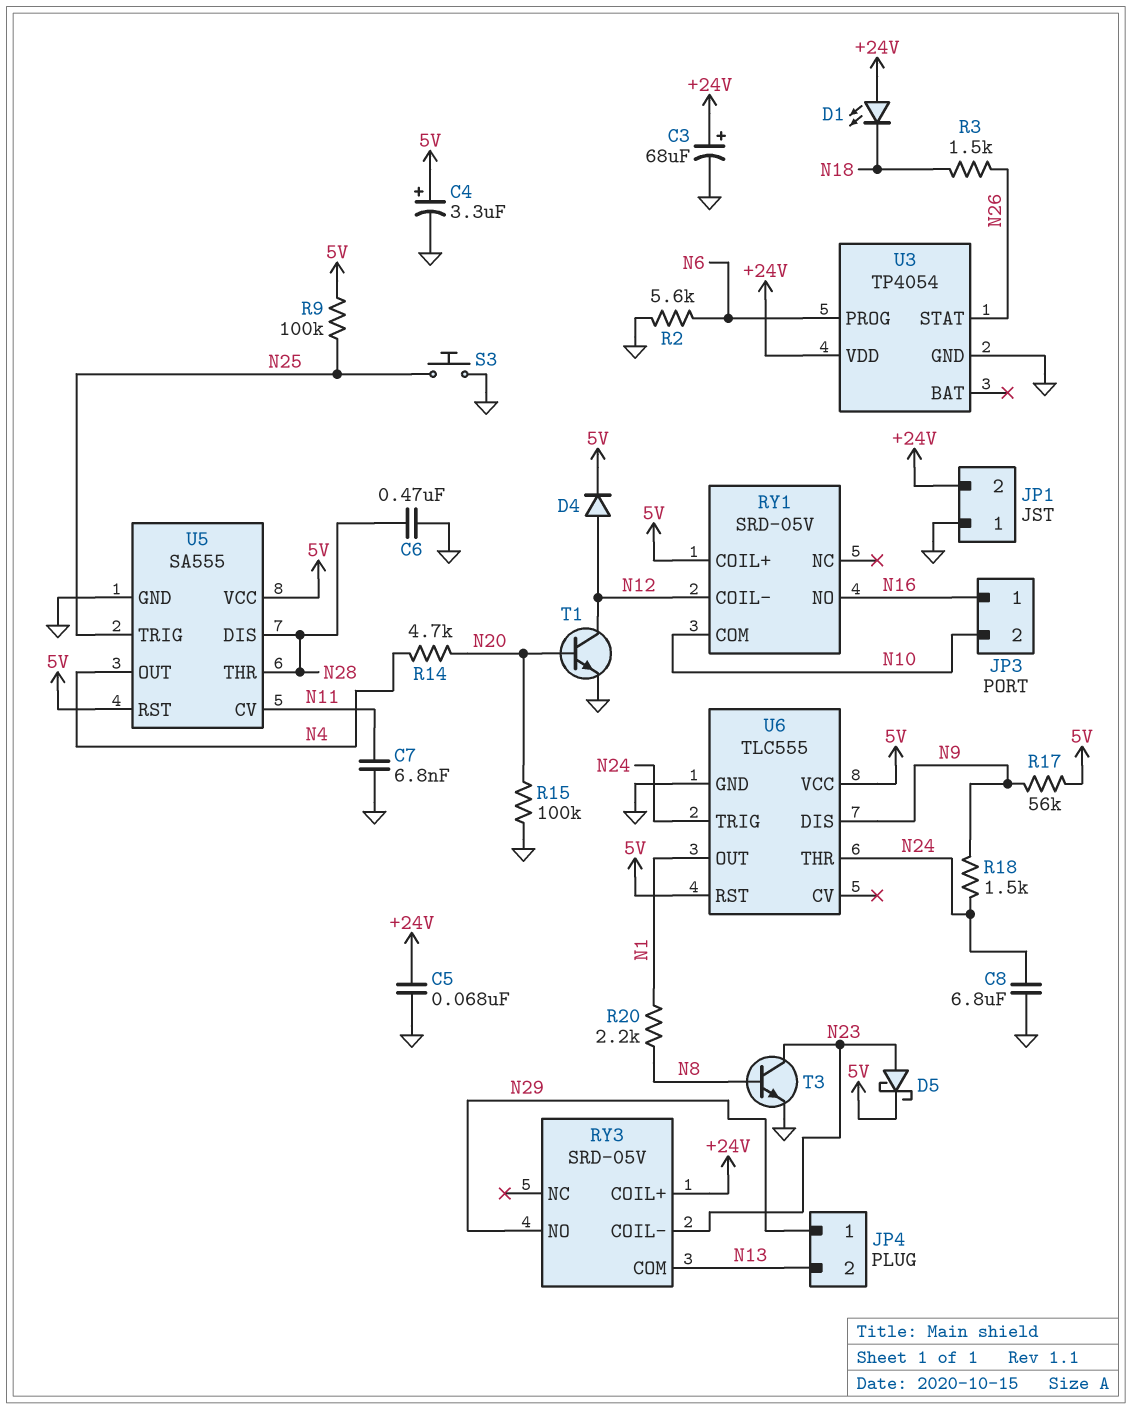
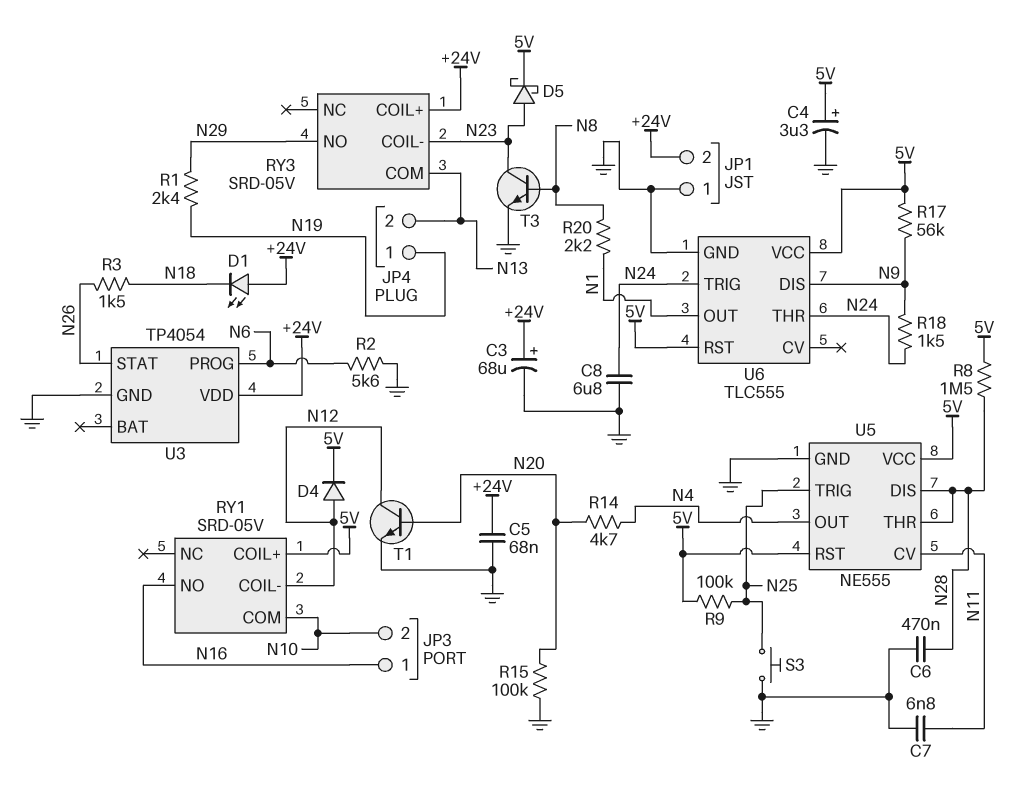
JP4 pin 1: N29 -> N19
R1: none -> 2.4k (N19, N29)
R8: none -> 1.5M (5V, N28)
U5: SA555 -> NE555

